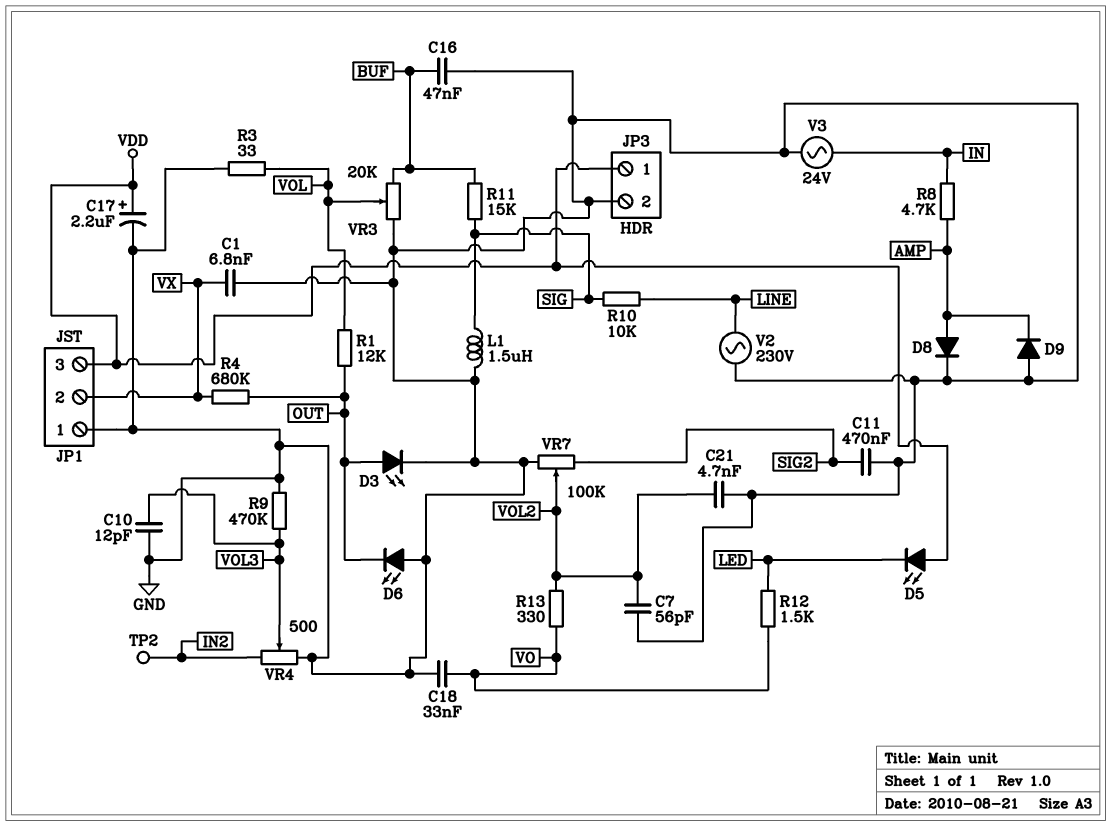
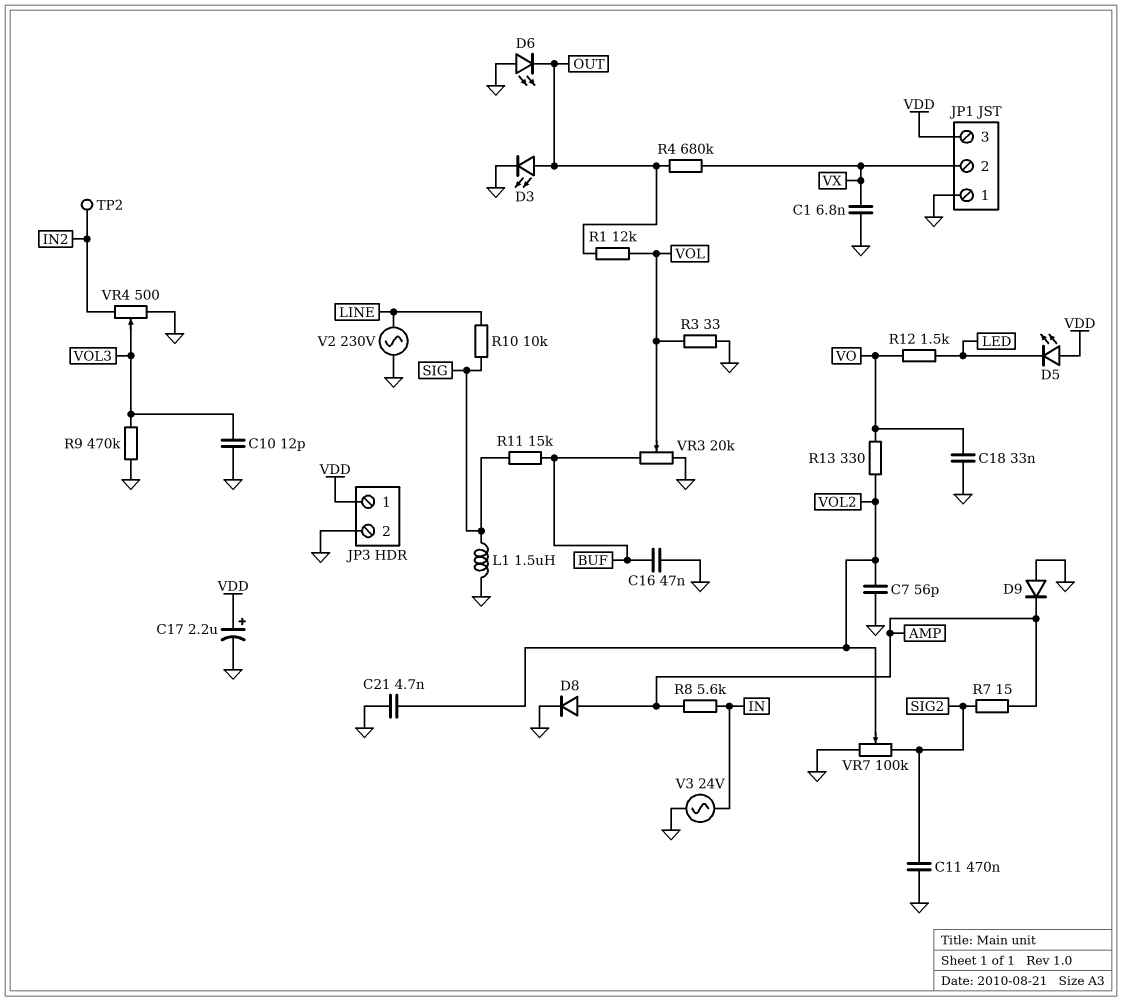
R7: none -> 15 (AMP, SIG2)
R8: 4.7k (AMP, IN) -> 5.6k (AMP, IN)

